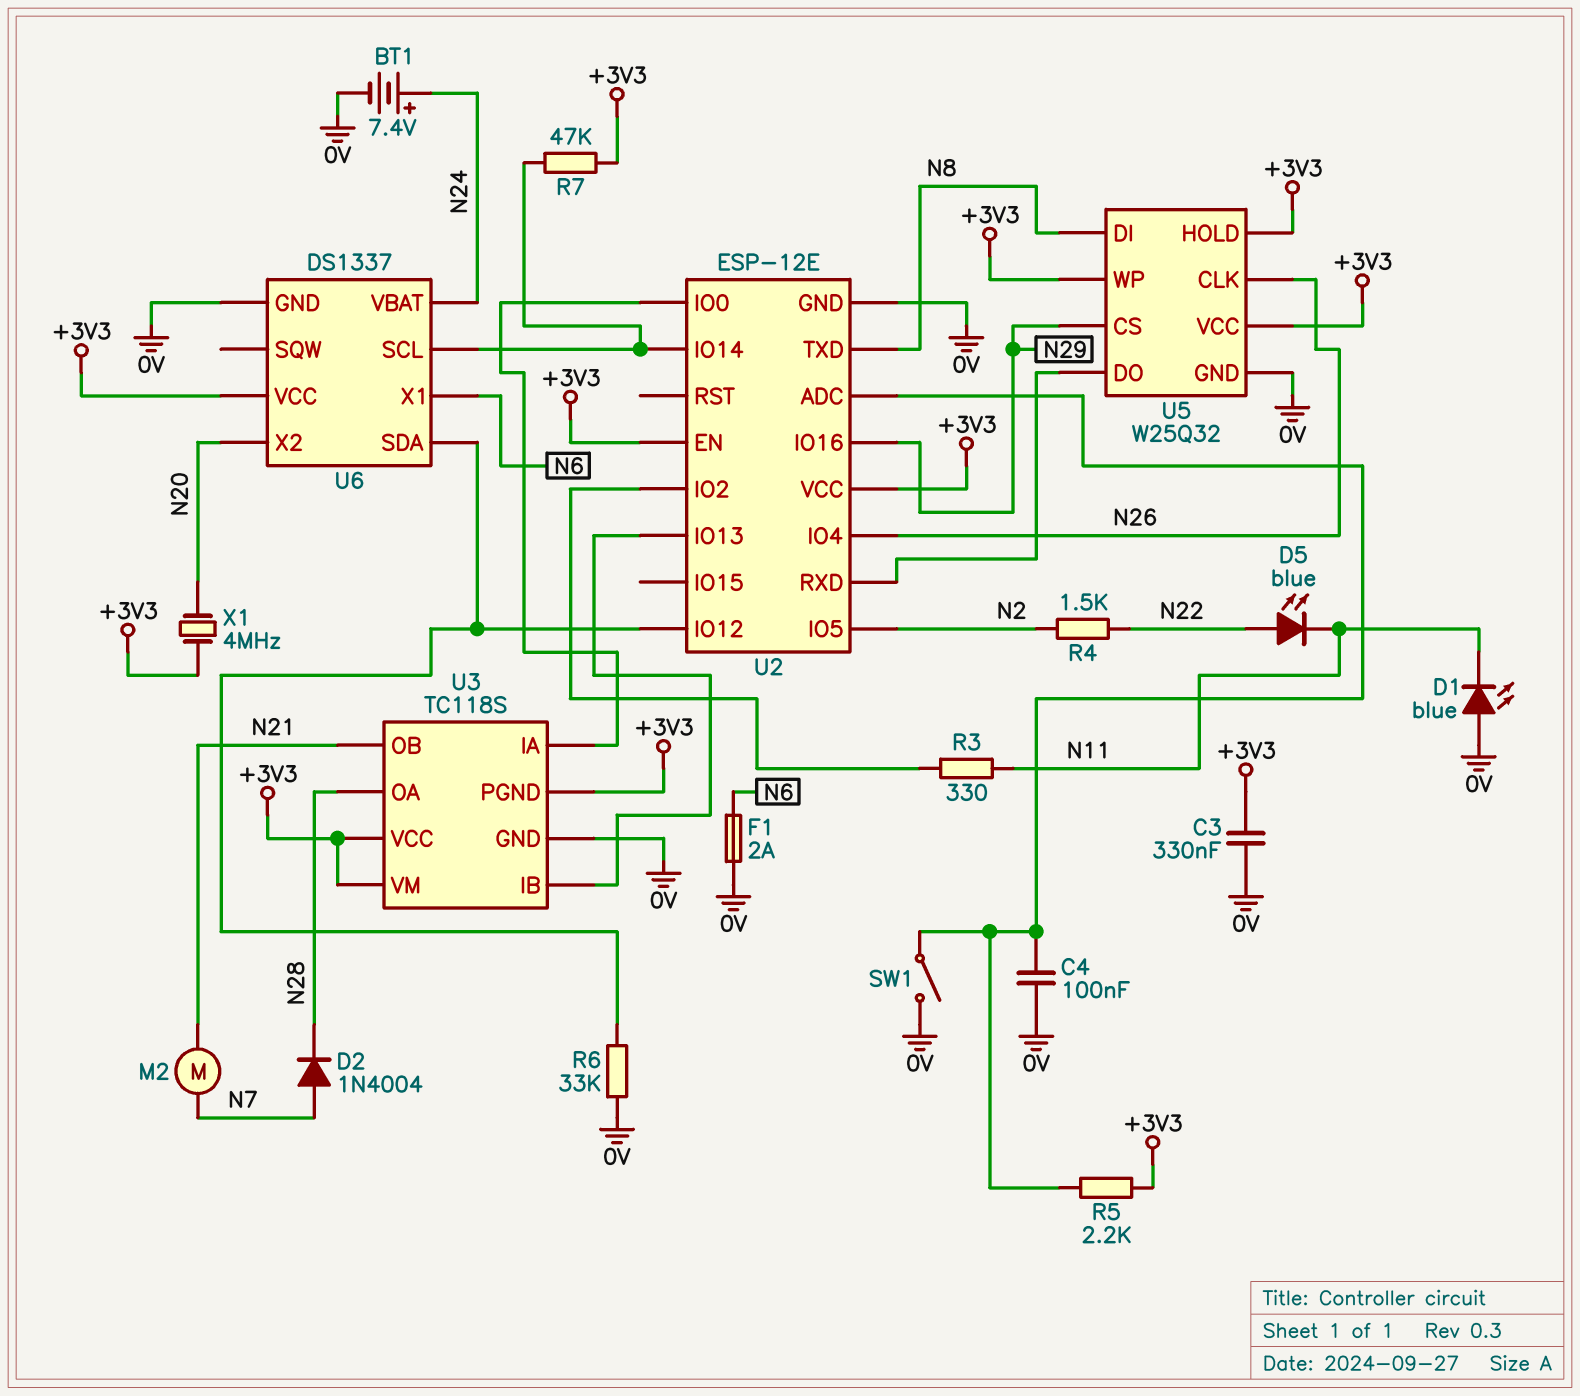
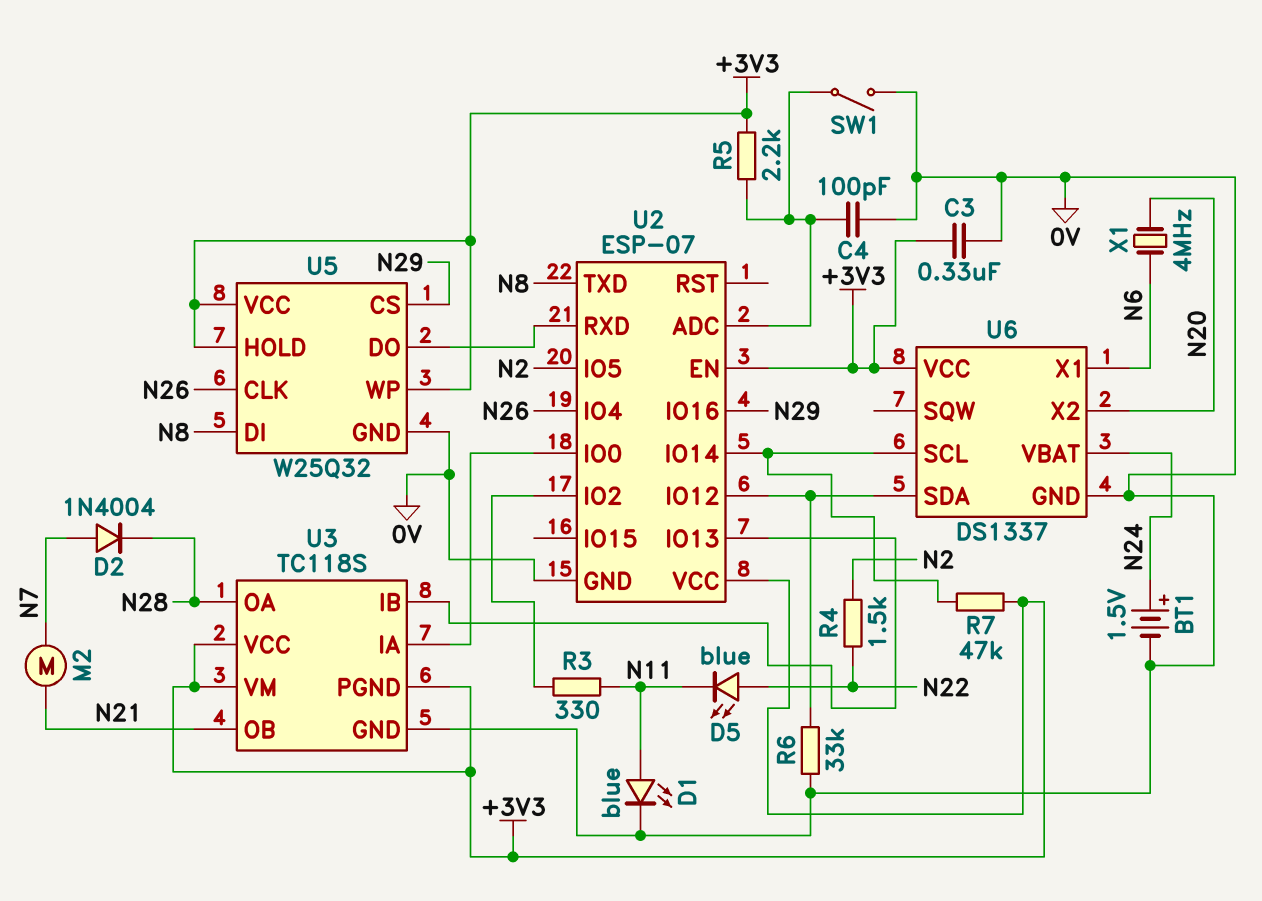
BT1: 7.4V (plus N24, minus 0V) -> 1.5V (plus N24, minus 0V)
C4: 100nF (0V, U2/ADC) -> 100pF (0V, U2/ADC)
D1: LED blue (A 0V, K N11) -> LED blue (A N11, K 0V)
F1: 2A (0V, N6) -> none
U2: ESP-12E -> ESP-07
X1: 4MHz (+3V3, N20) -> 4MHz (N6, N20)

